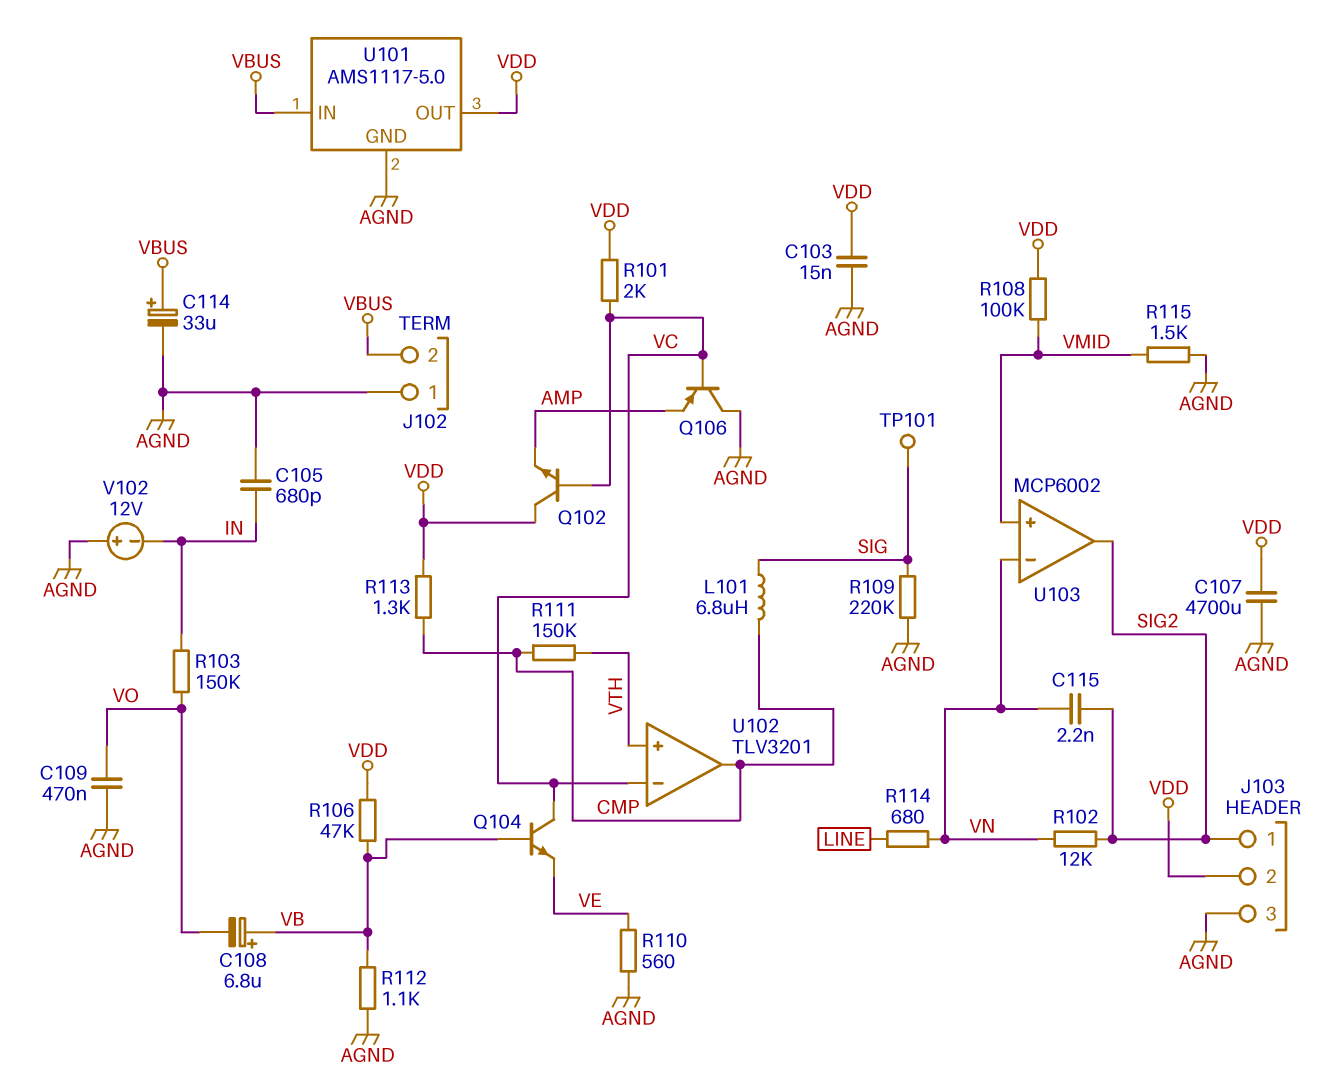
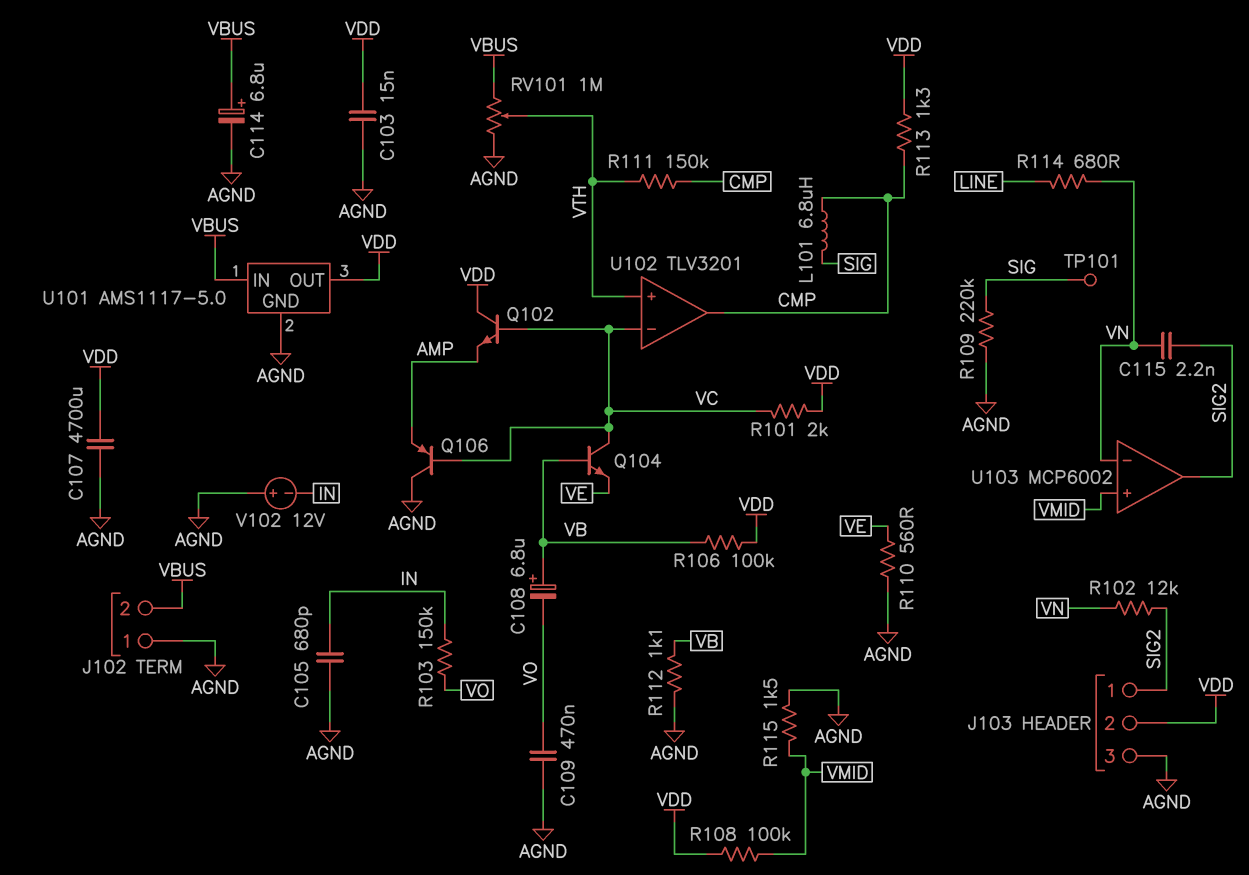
C114: 33uF (plus VBUS, minus AGND) -> 6.8uF (plus VBUS, minus AGND)
R106: 47k (VB, VDD) -> 100k (VB, VDD)
RV101: none -> 1M (AGND, VBUS, wiper VTH)

